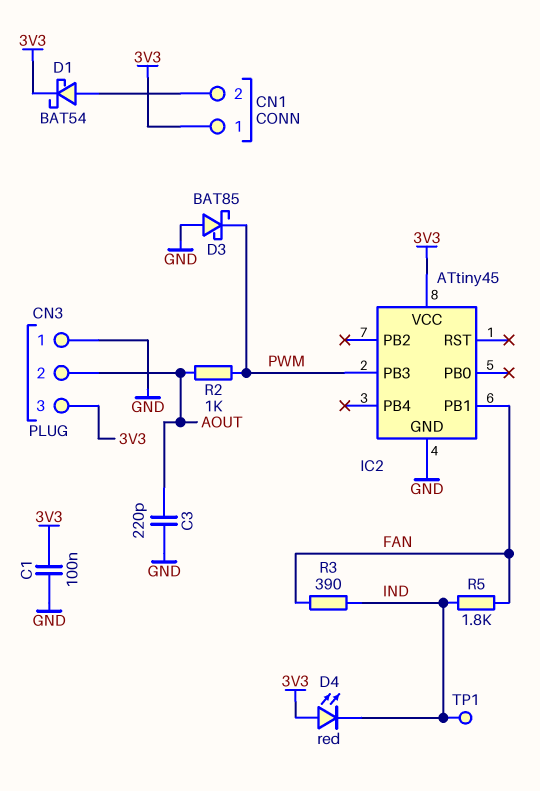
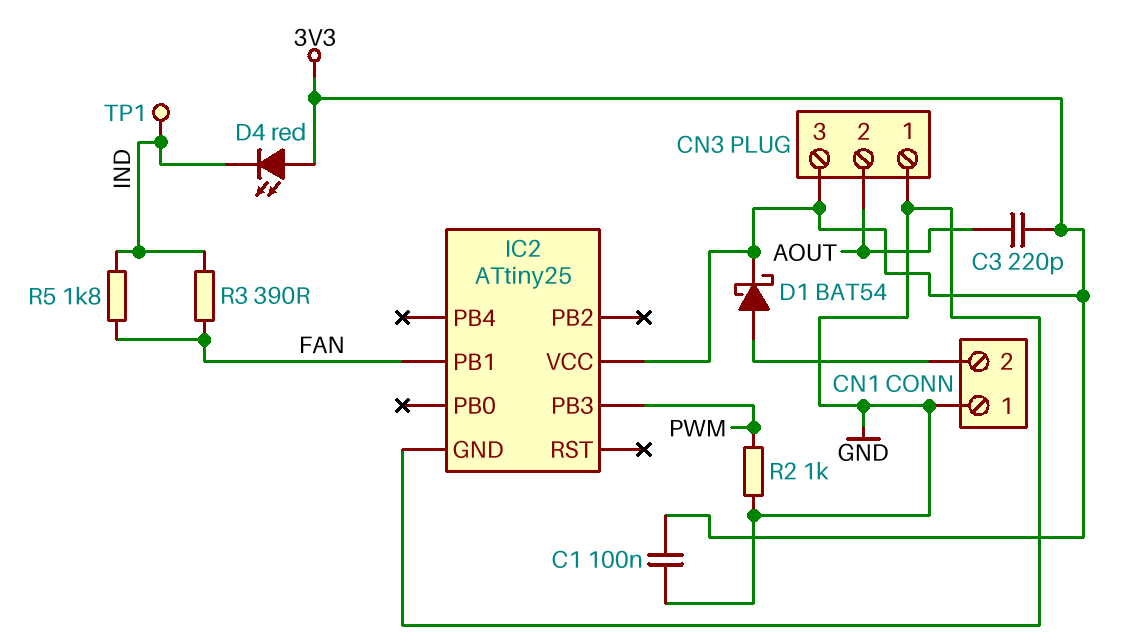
C3: 220pF (AOUT, GND) -> 220pF (3V3, AOUT)
CN1 pin 1: 3V3 -> GND
D3: schottky BAT85 (A GND, K PWM) -> none
IC2: ATtiny45 -> ATtiny25
R2: 1k (AOUT, PWM) -> 1k (GND, PWM)

